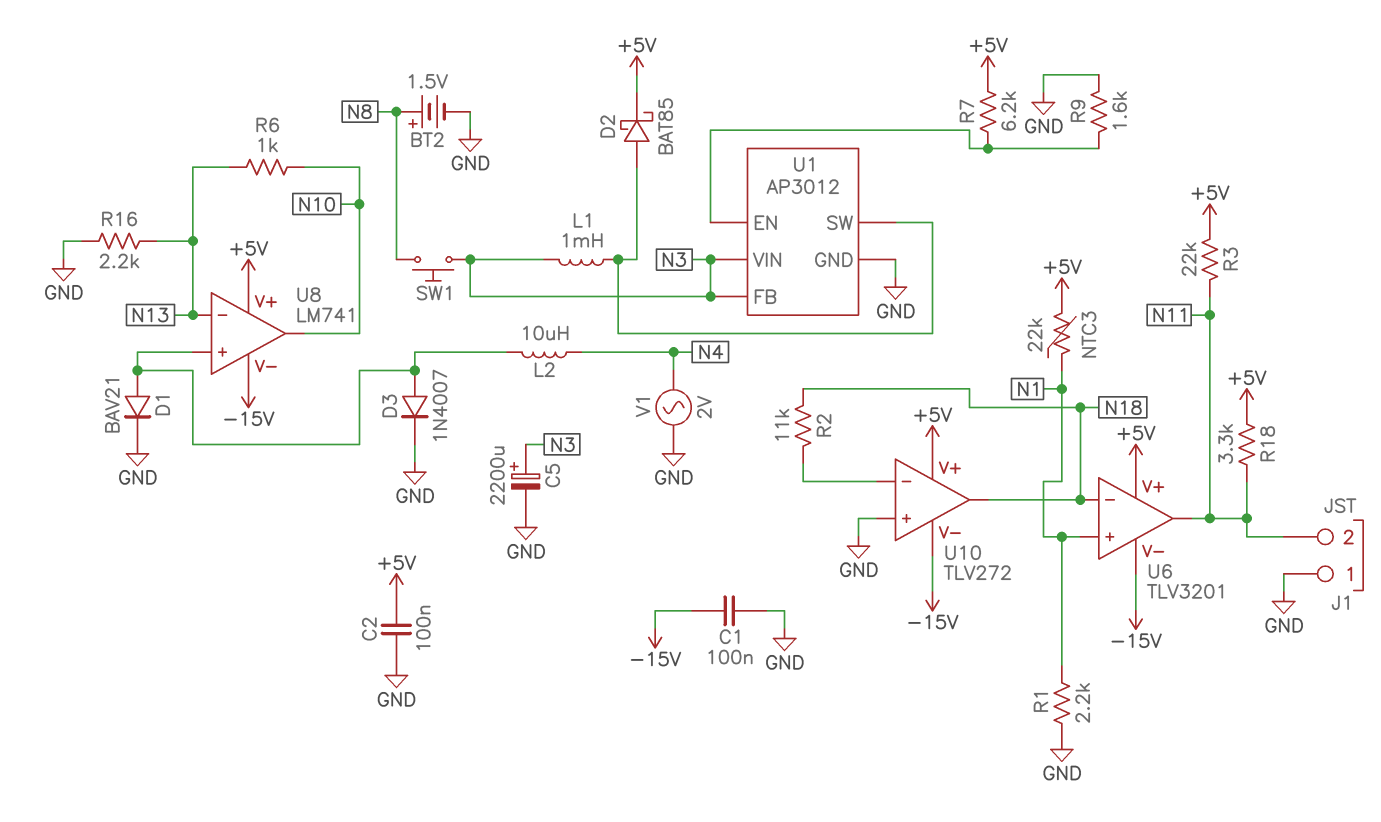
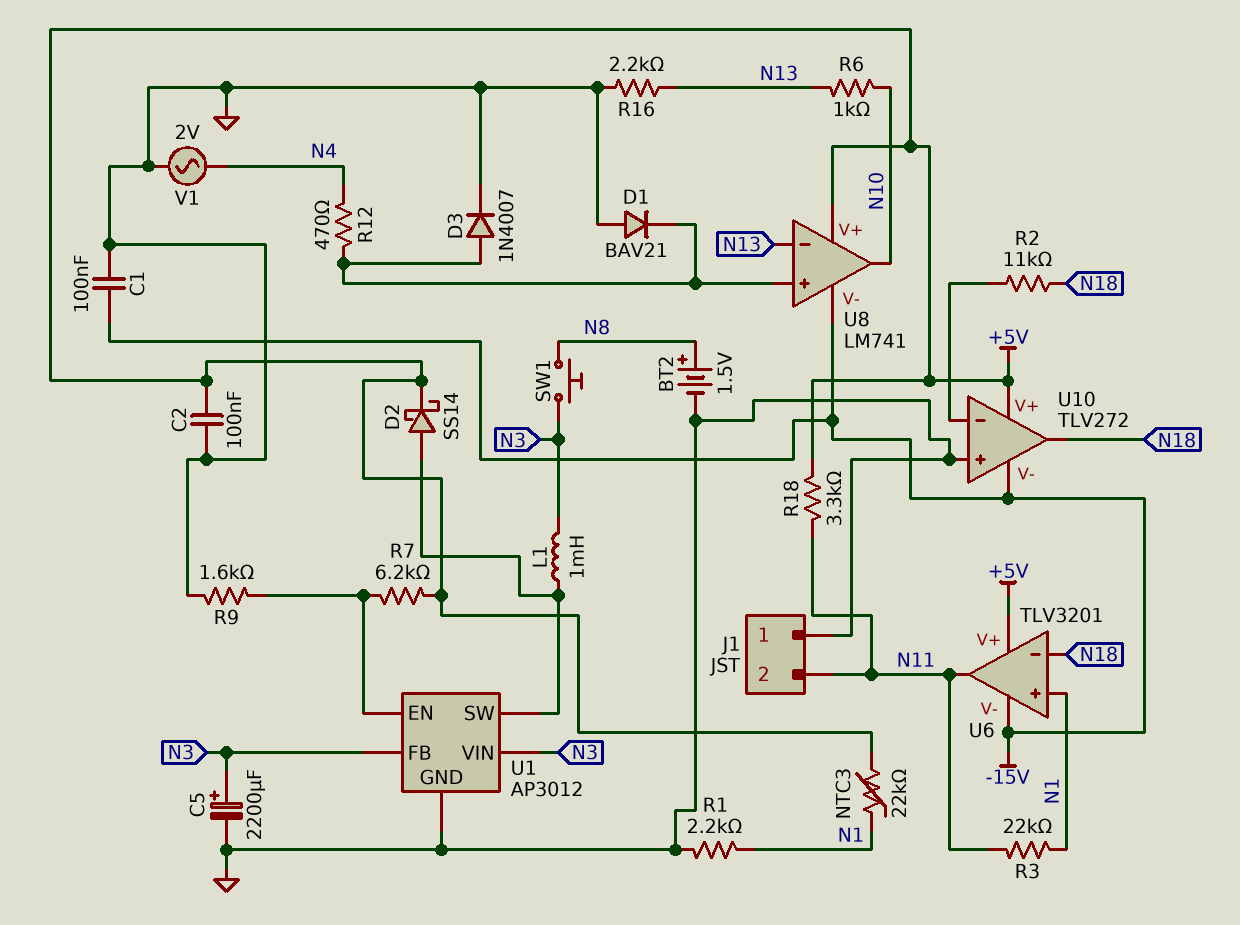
D1: diode BAV21 (A U8/in+, K GND) -> diode BAV21 (A GND, K U8/in+)
D2: schottky BAT85 (A U1/SW, K +5V) -> schottky SS14 (A U1/SW, K +5V)
L2: 10uH (N4, U8/in+) -> none
R3: 22k (+5V, N11) -> 22k (N1, N11)
R12: none -> 470 (N4, U8/in+)

